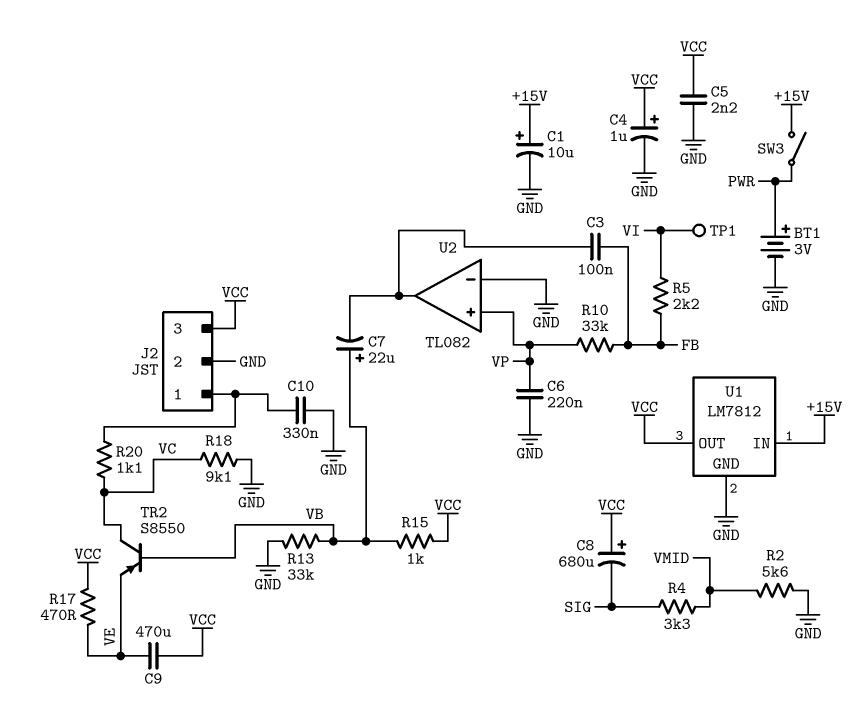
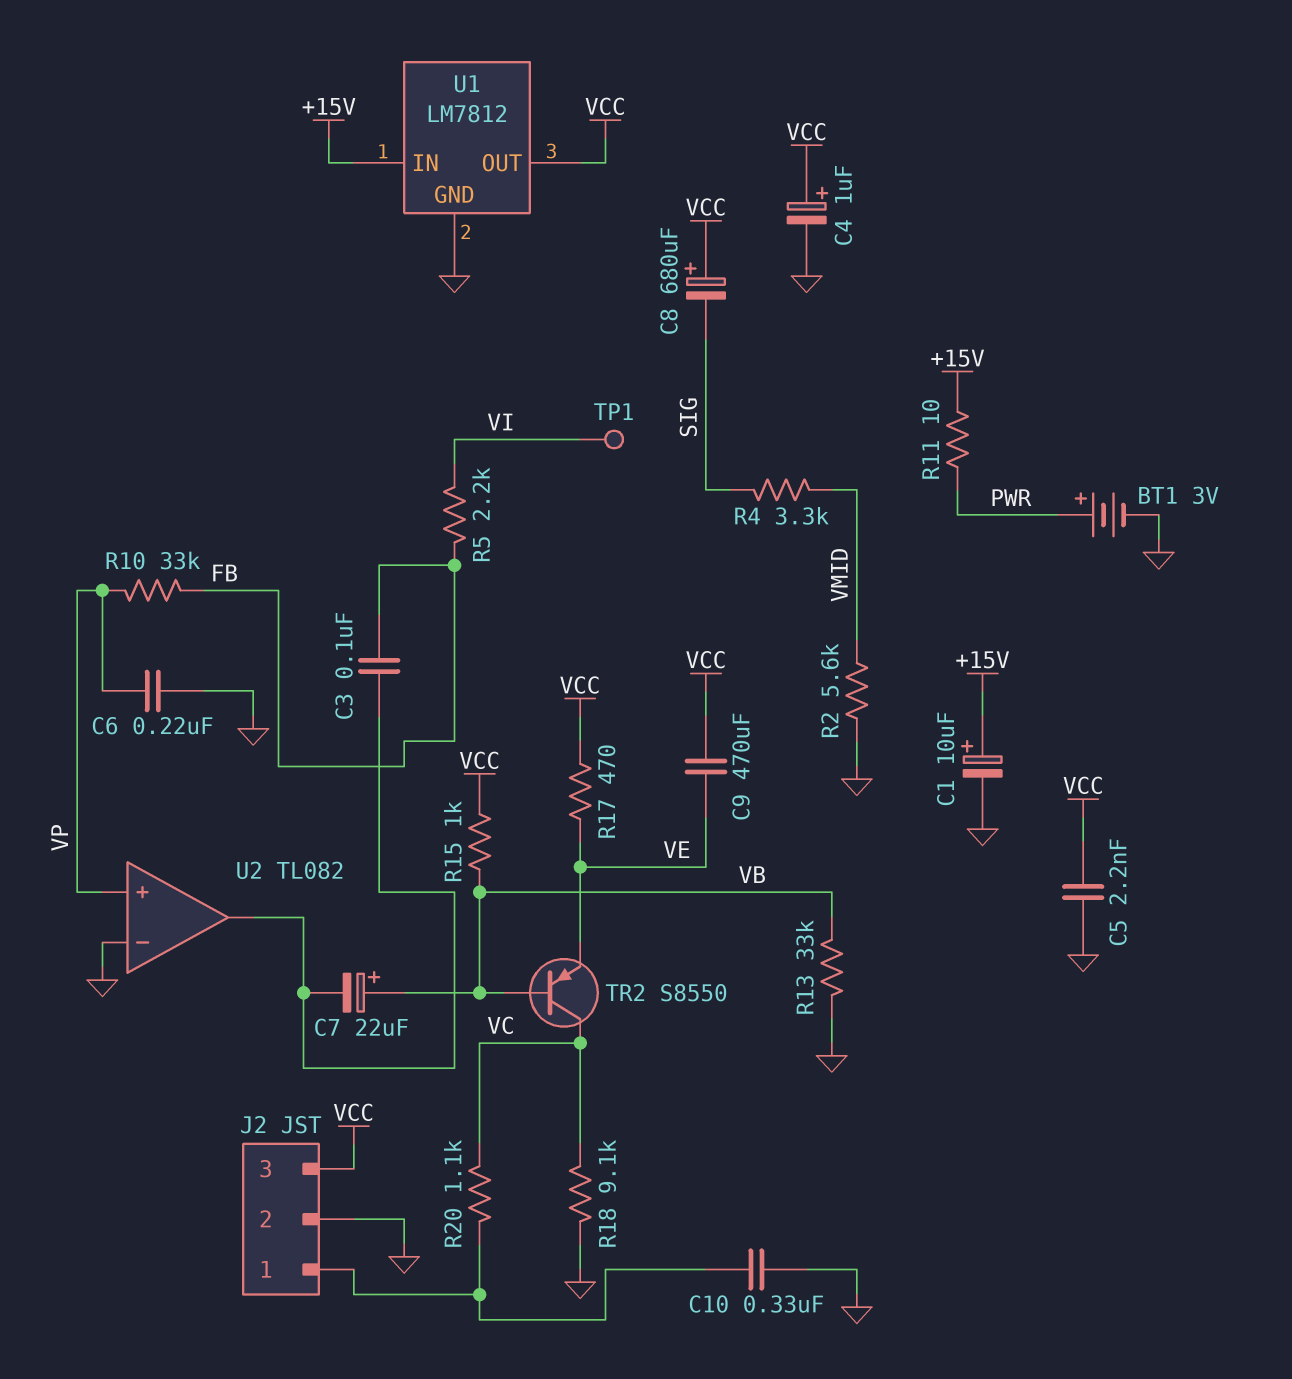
R11: none -> 10 (+15V, PWR)
SW3: switch (+15V, PWR) -> none

